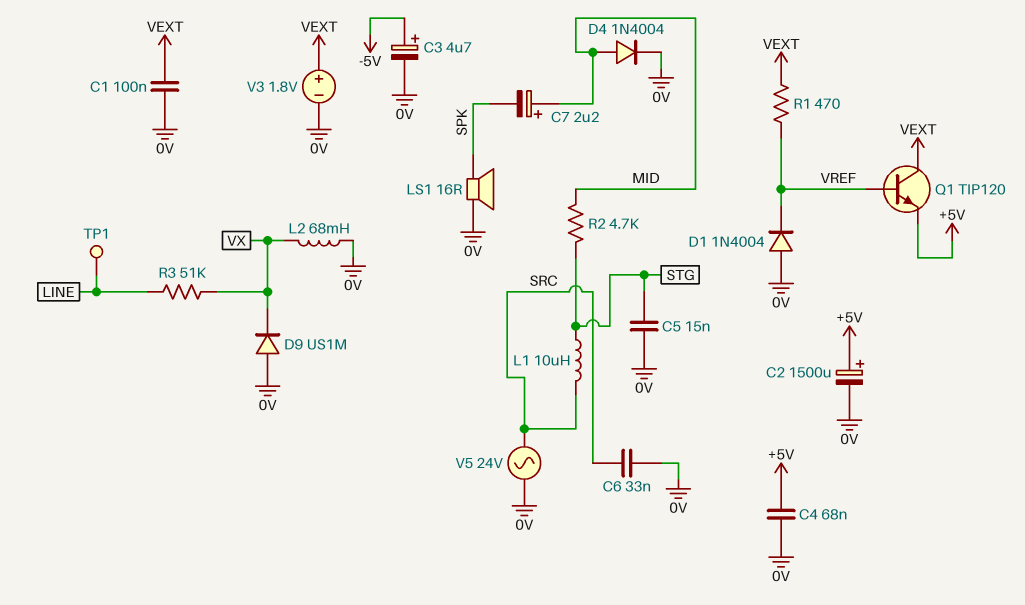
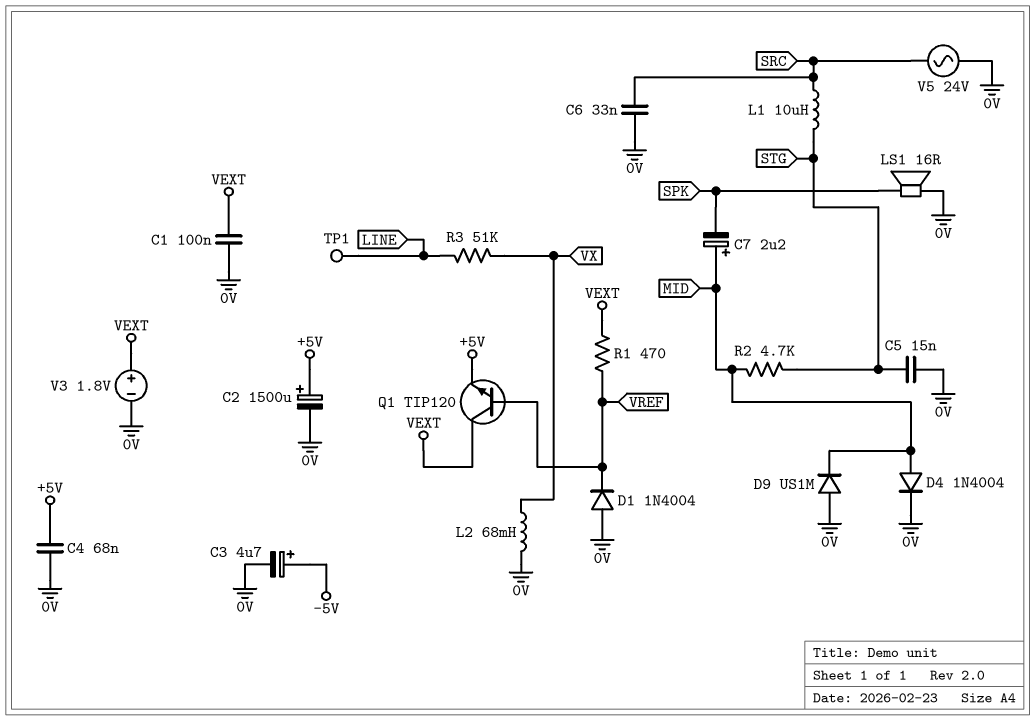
D9: diode US1M (A 0V, K VX) -> diode US1M (A 0V, K MID)

